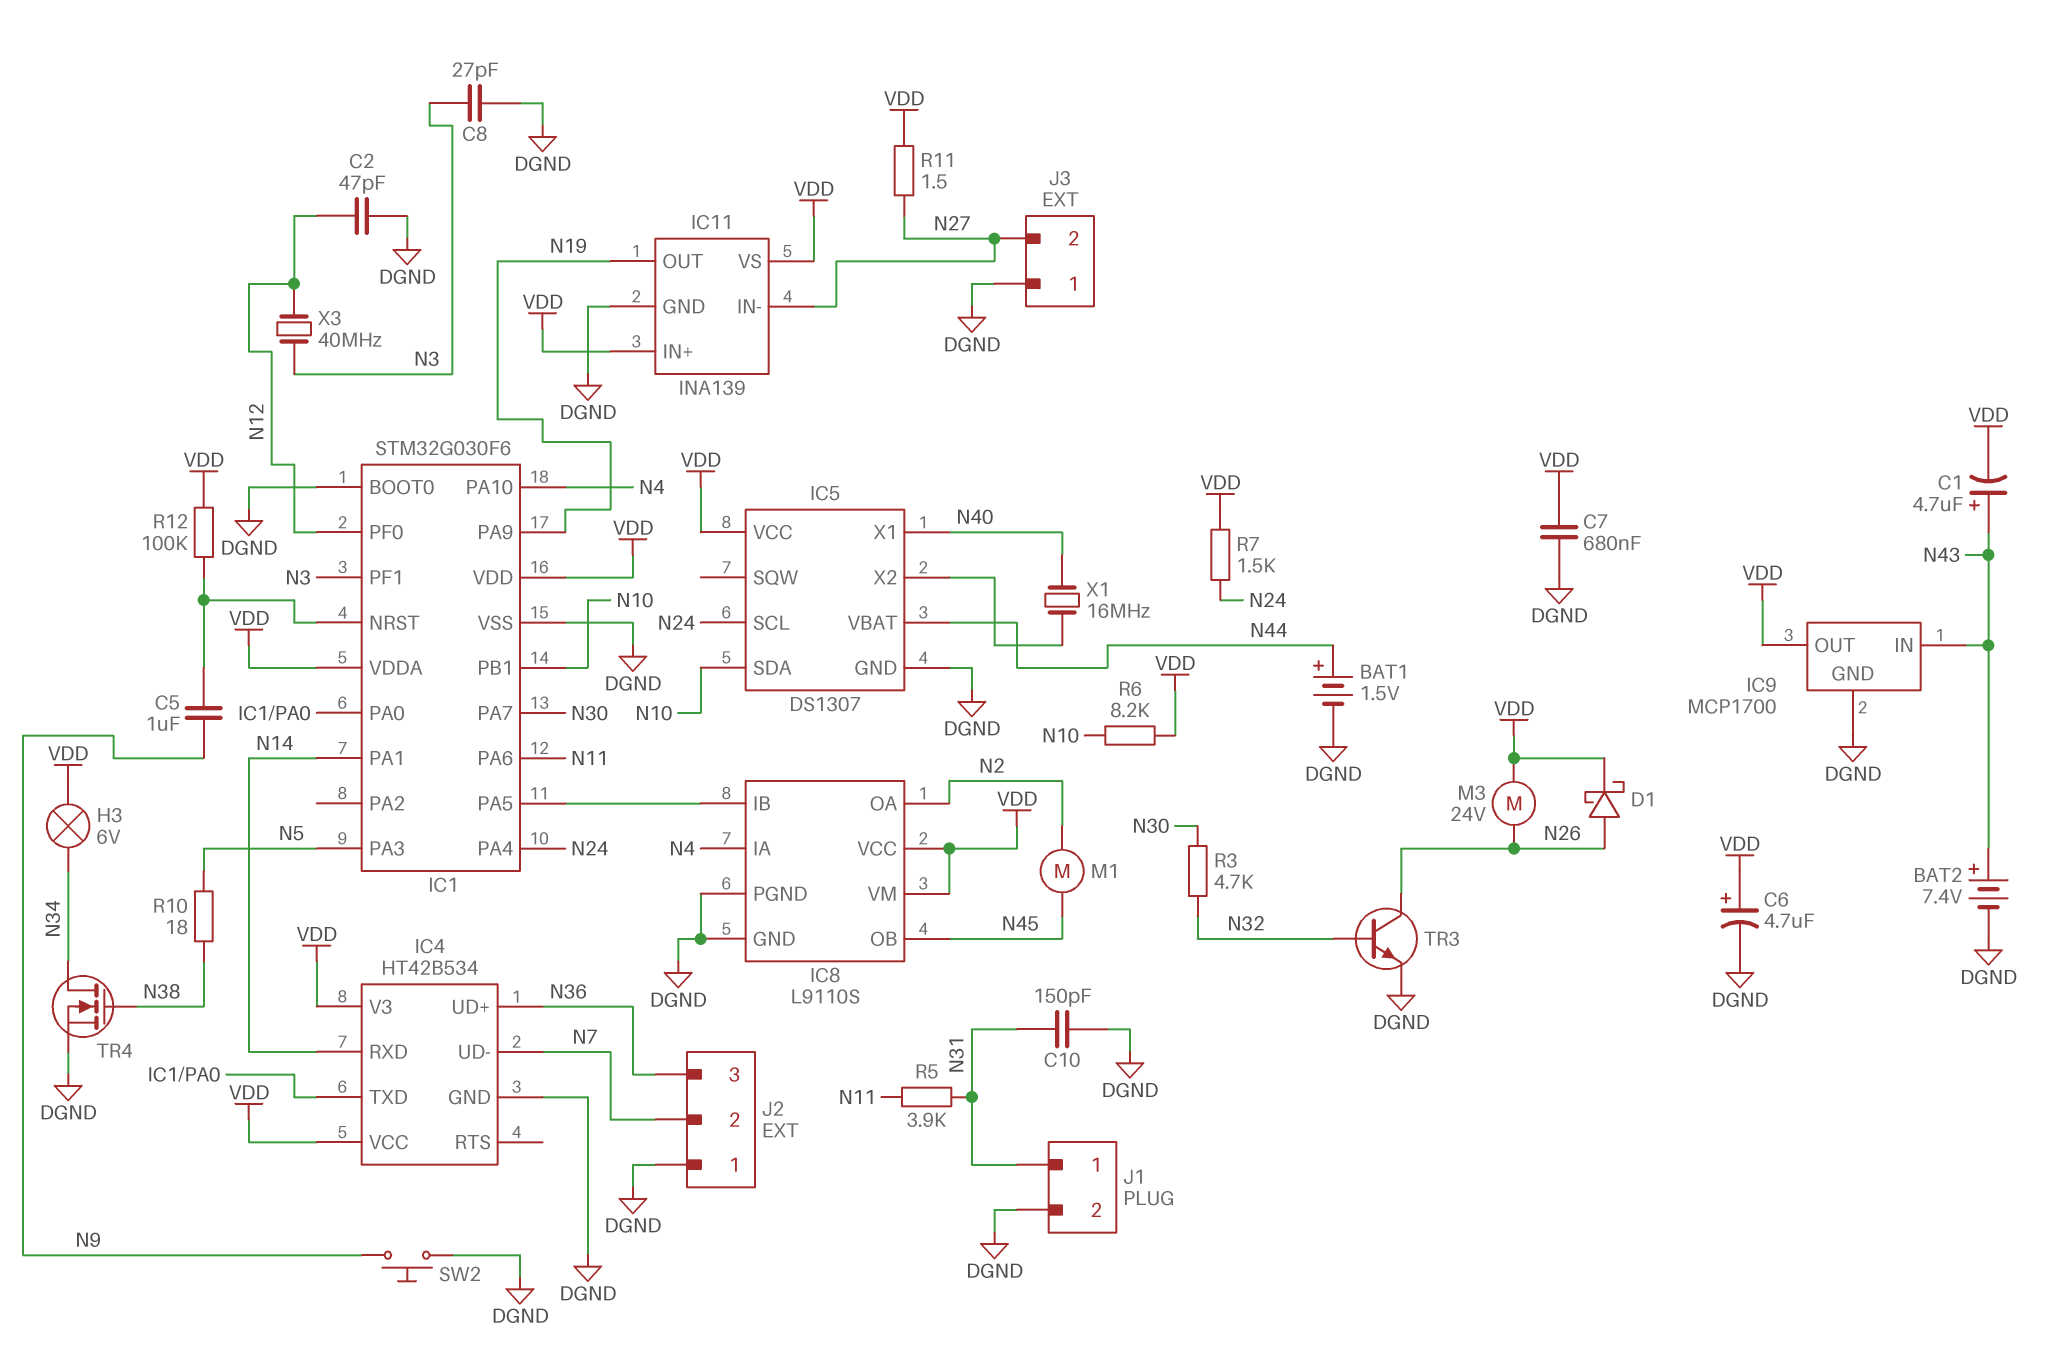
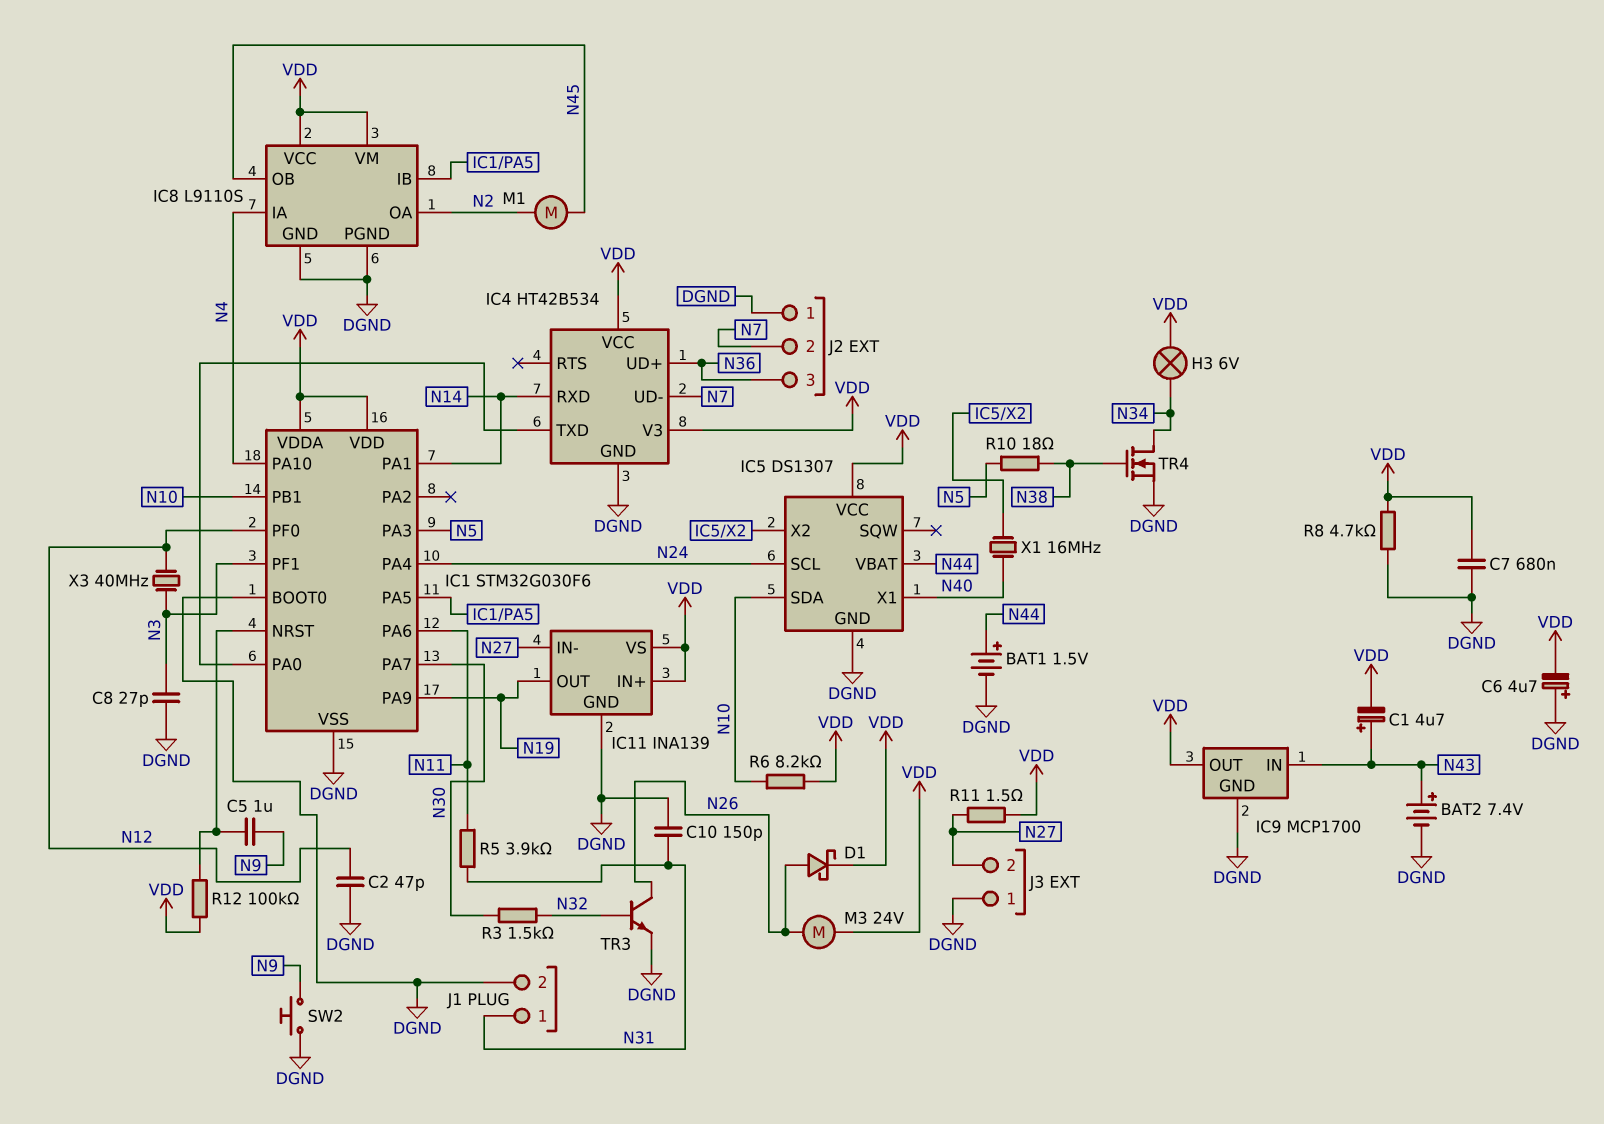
C6: 4.7uF (plus VDD, minus DGND) -> 4.7uF (plus DGND, minus VDD)
R3: 4.7k (N30, N32) -> 1.5k (N30, N32)
R7: 1.5k (N24, VDD) -> none
R8: none -> 4.7k (DGND, VDD)

